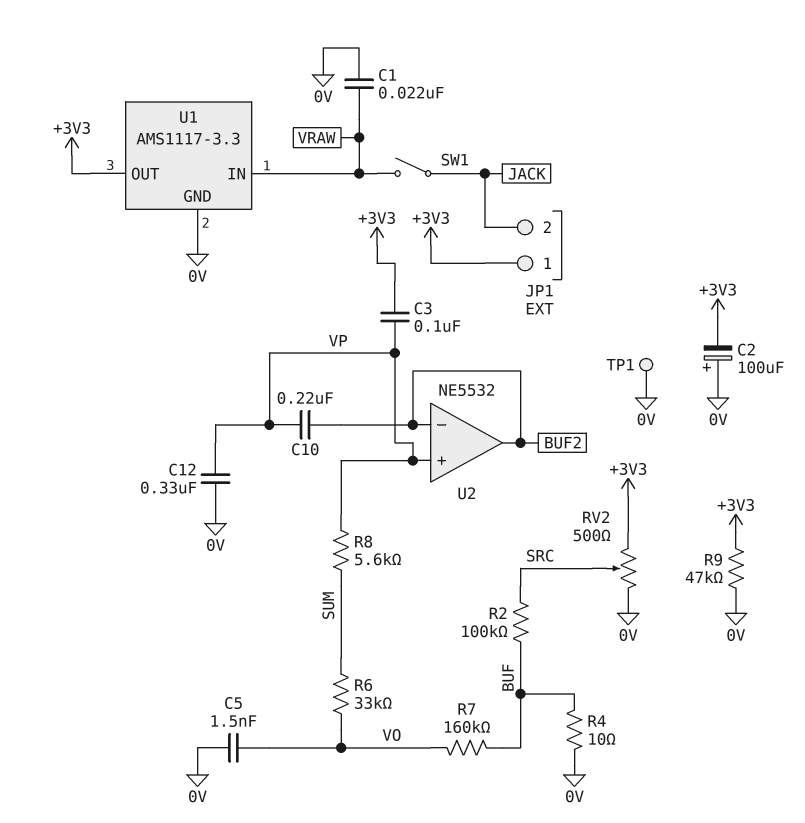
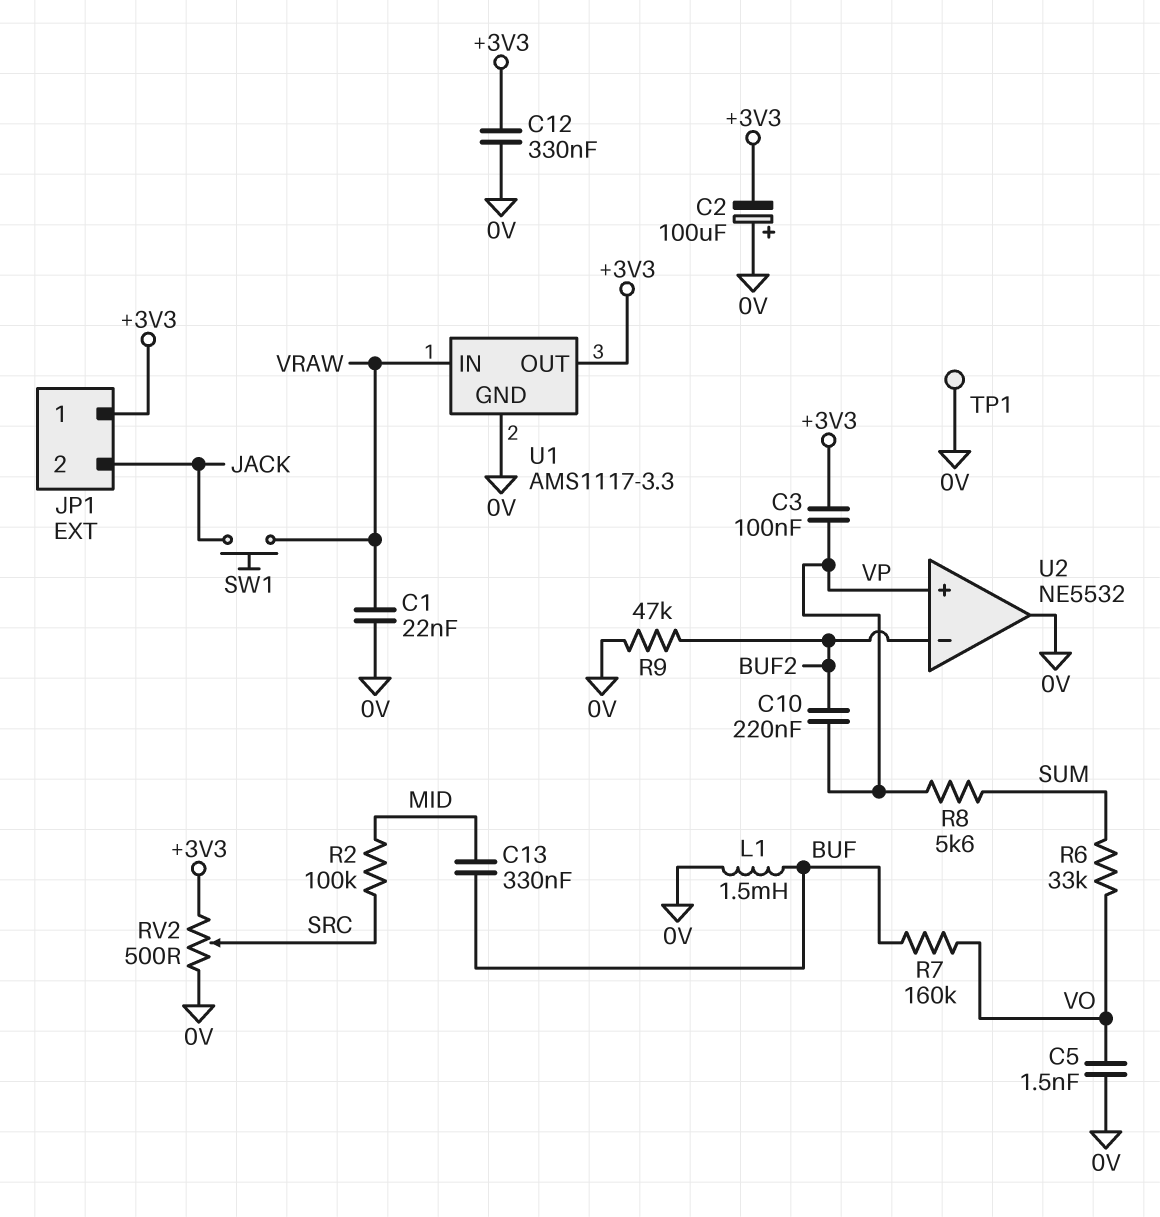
C12: 330nF (0V, VP) -> 330nF (+3V3, 0V)
C13: none -> 330nF (BUF, MID)
L1: none -> 1.5mH (0V, BUF)
R2: 100k (BUF, SRC) -> 100k (MID, SRC)
R4: 10 (0V, BUF) -> none
R9: 47k (+3V3, 0V) -> 47k (0V, BUF2)
SW1: switch (JACK, VRAW) -> button (JACK, VRAW)
U2 pin out: BUF2 -> 0V

